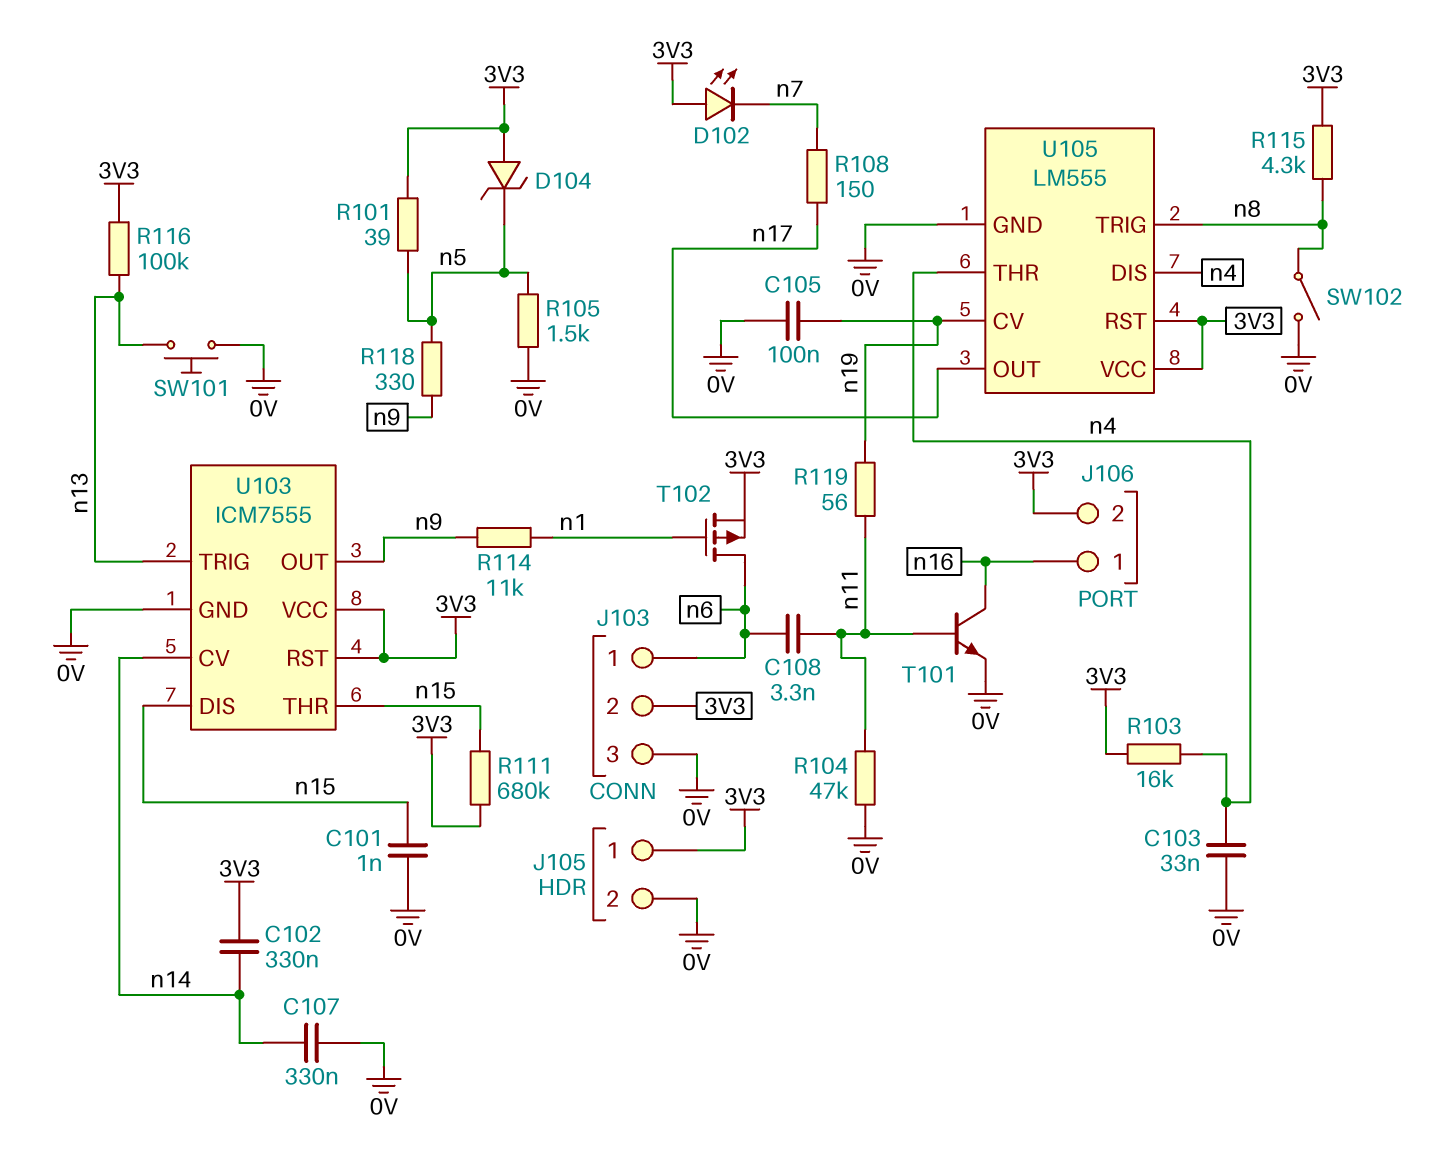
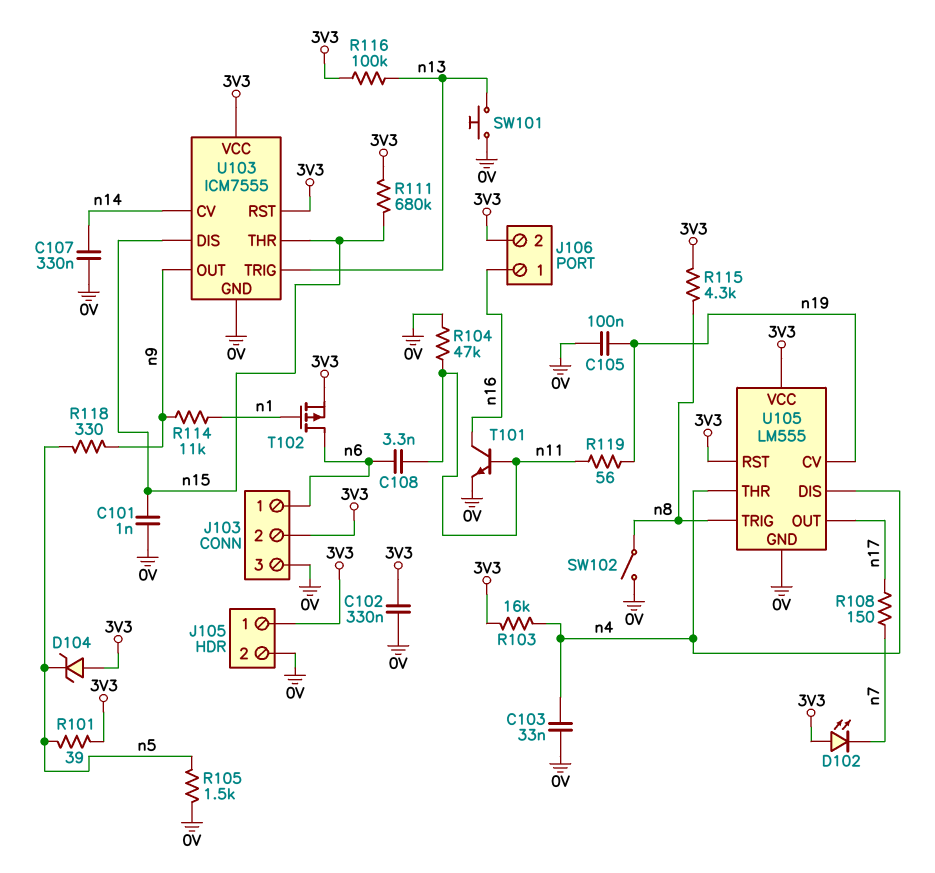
C102: 330nF (3V3, n14) -> 330nF (0V, 3V3)

